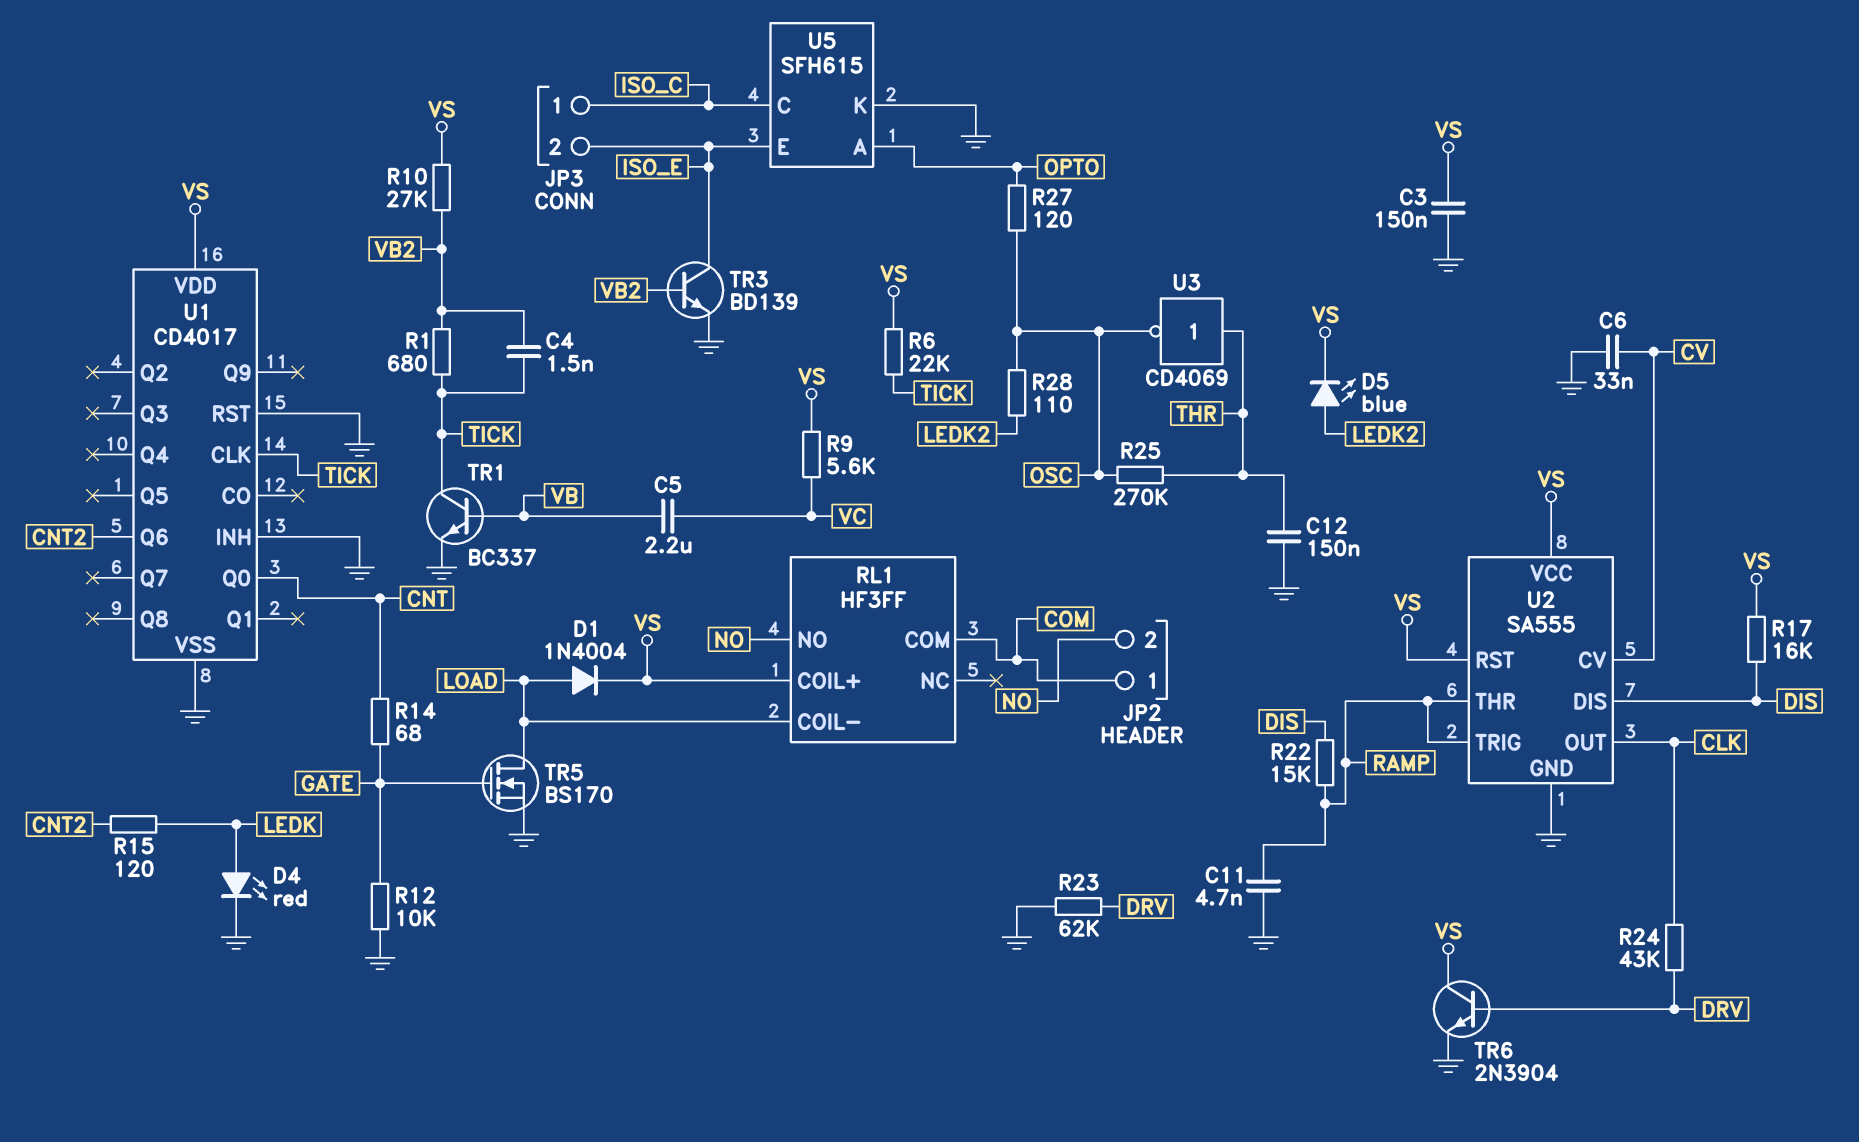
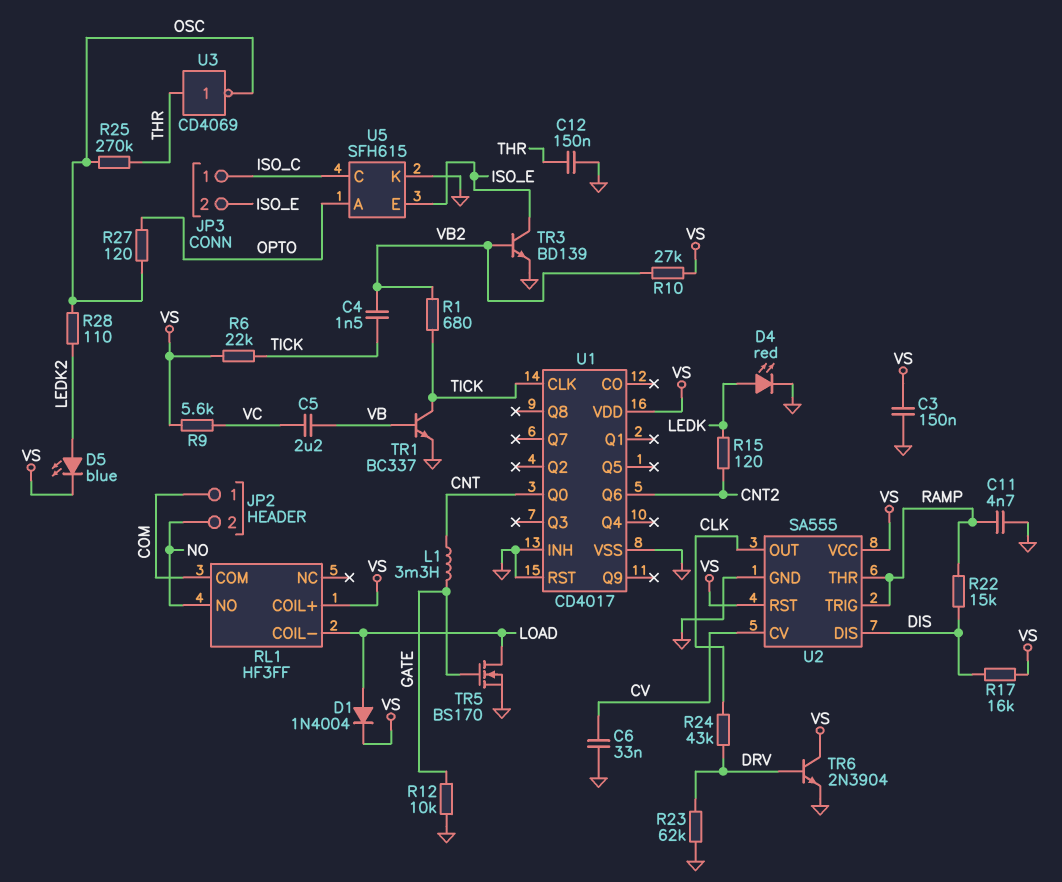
L1: none -> 3.3mH (CNT, GATE)
R14: 68 (CNT, GATE) -> none

